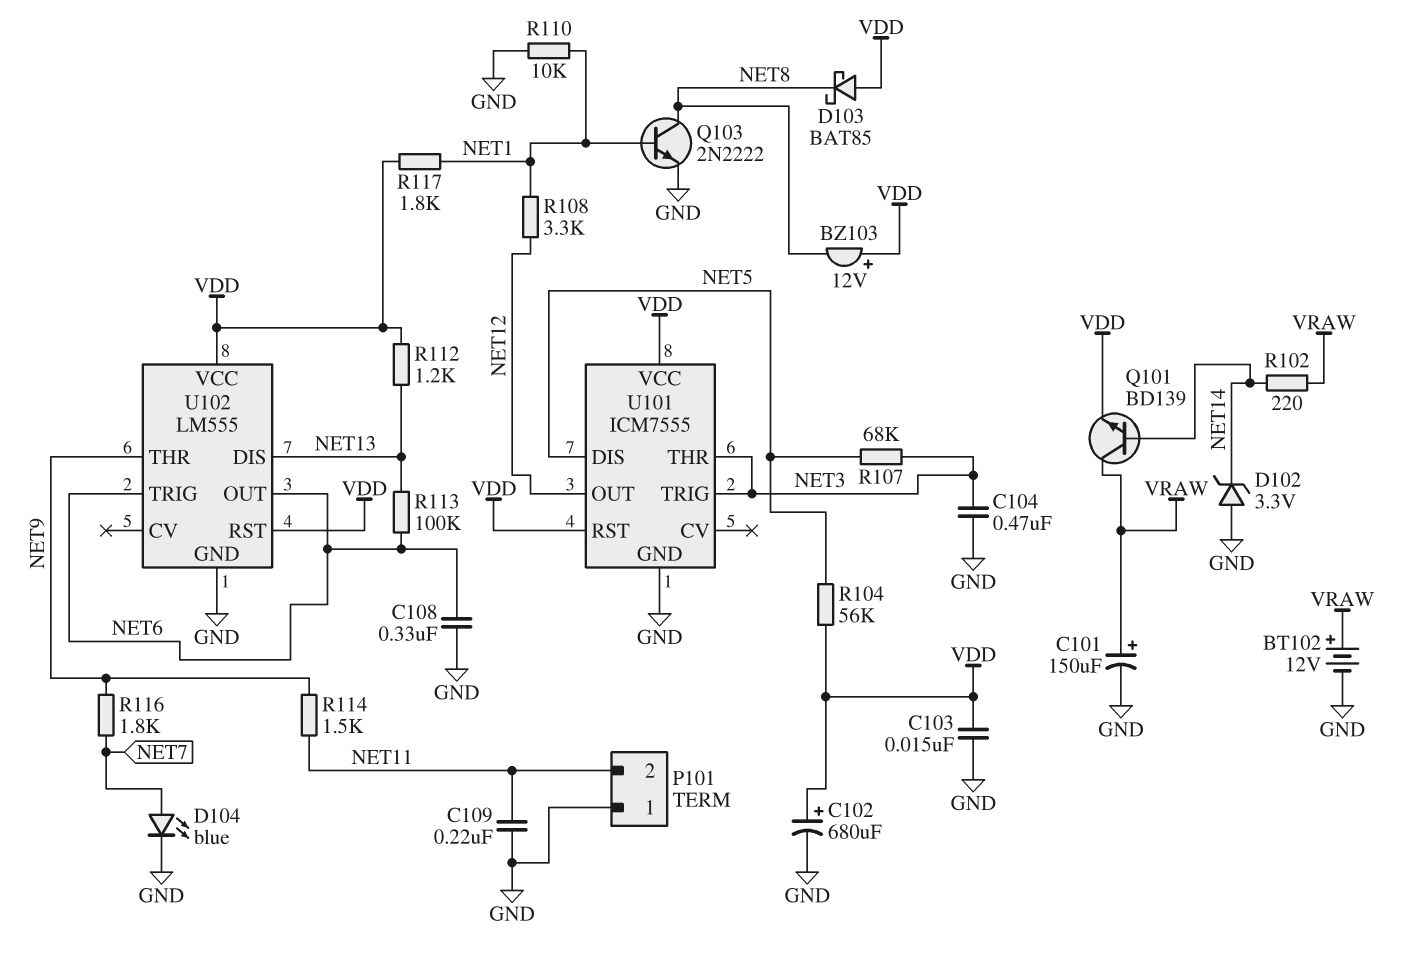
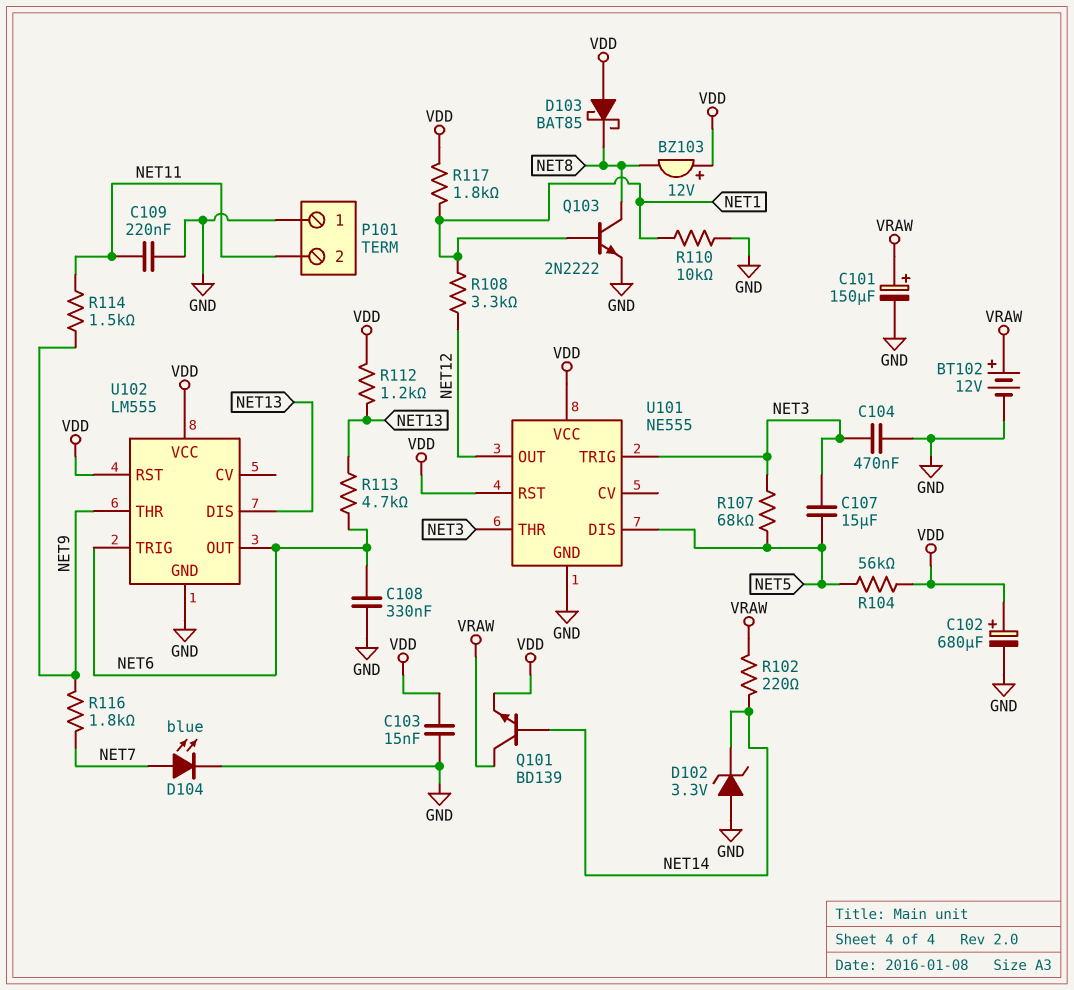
C107: none -> 15uF (NET3, NET5)
R113: 100k (NET6, NET13) -> 4.7k (NET6, NET13)
U101: ICM7555 -> NE555

